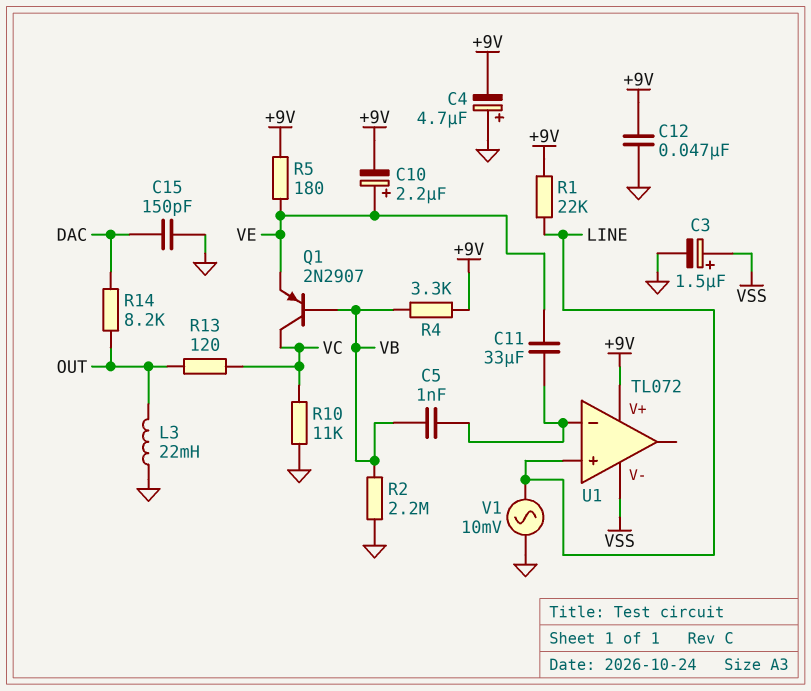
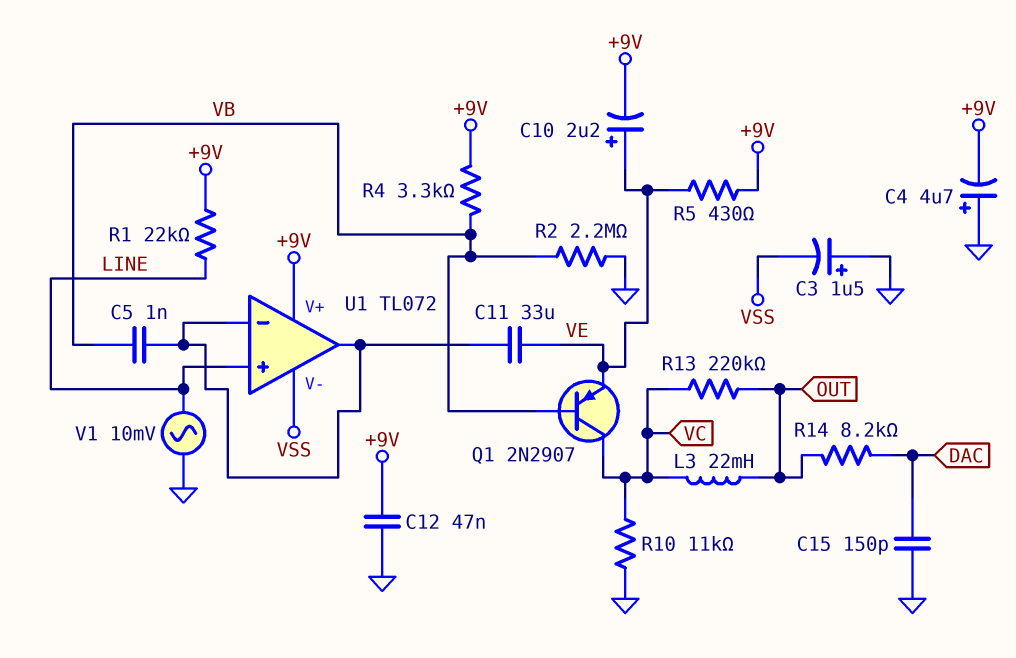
C3: 1.5uF (plus VSS, minus GND) -> 1.5uF (plus GND, minus VSS)
L3: 22mH (GND, OUT) -> 22mH (OUT, VC)
R5: 180 (+9V, VE) -> 430 (+9V, VE)
R13: 120 (OUT, VC) -> 220k (OUT, VC)
U1 pin out: none -> U1/in-

